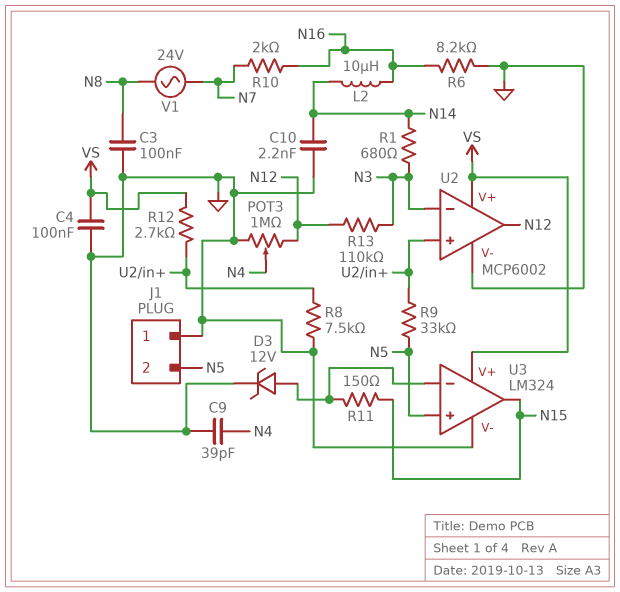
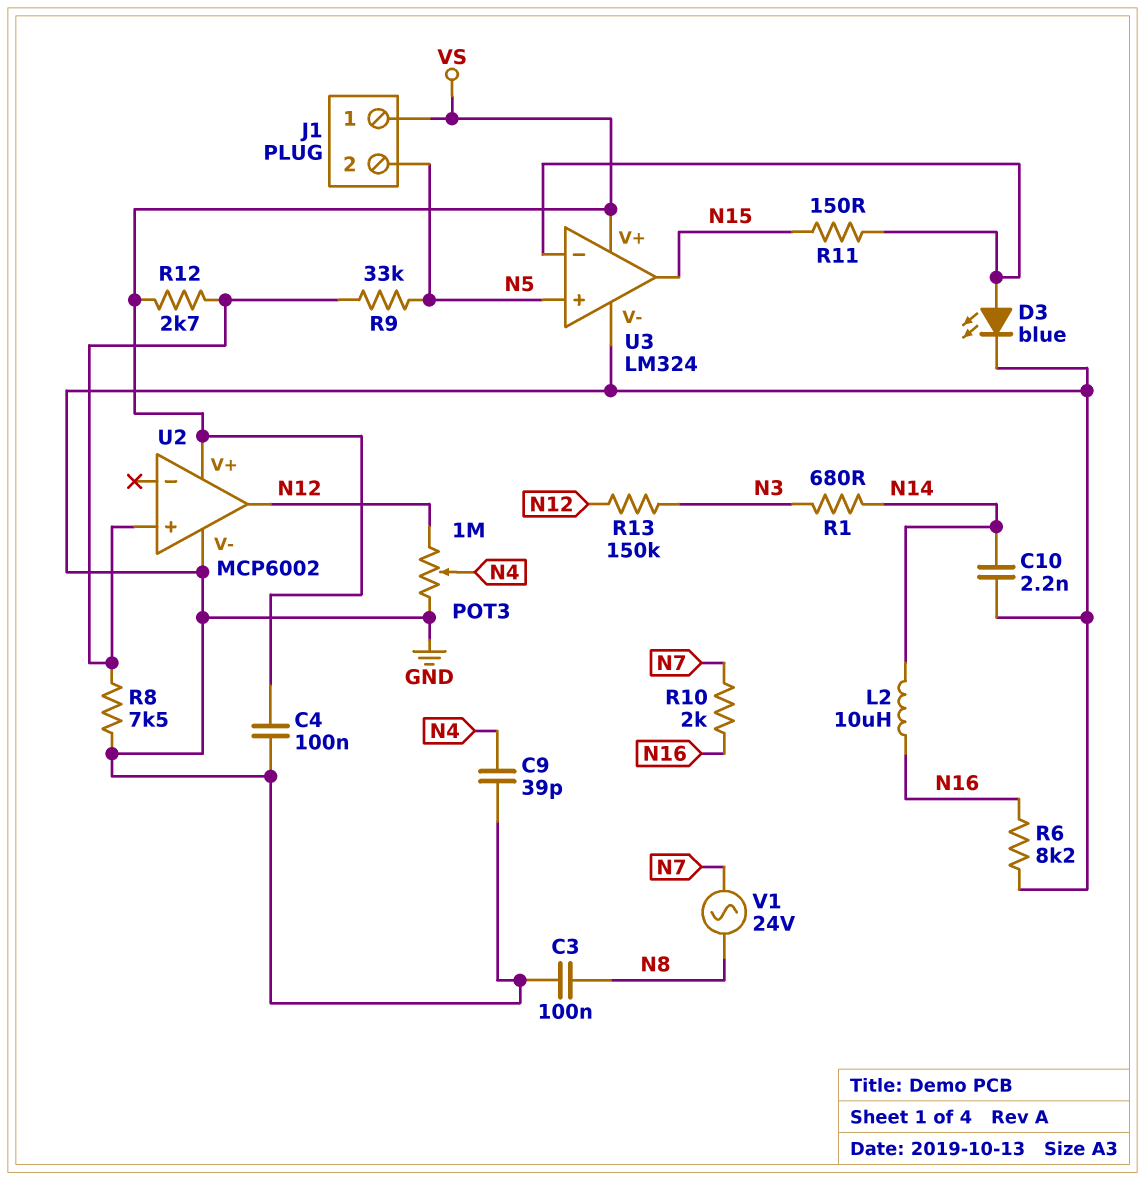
D3: zener 12V (A U3/in-, K GND) -> LED blue (A U3/in-, K GND)
J1 pin 1: GND -> VS
R13: 110k (N3, N12) -> 150k (N3, N12)
U2 pin in-: N3 -> none

